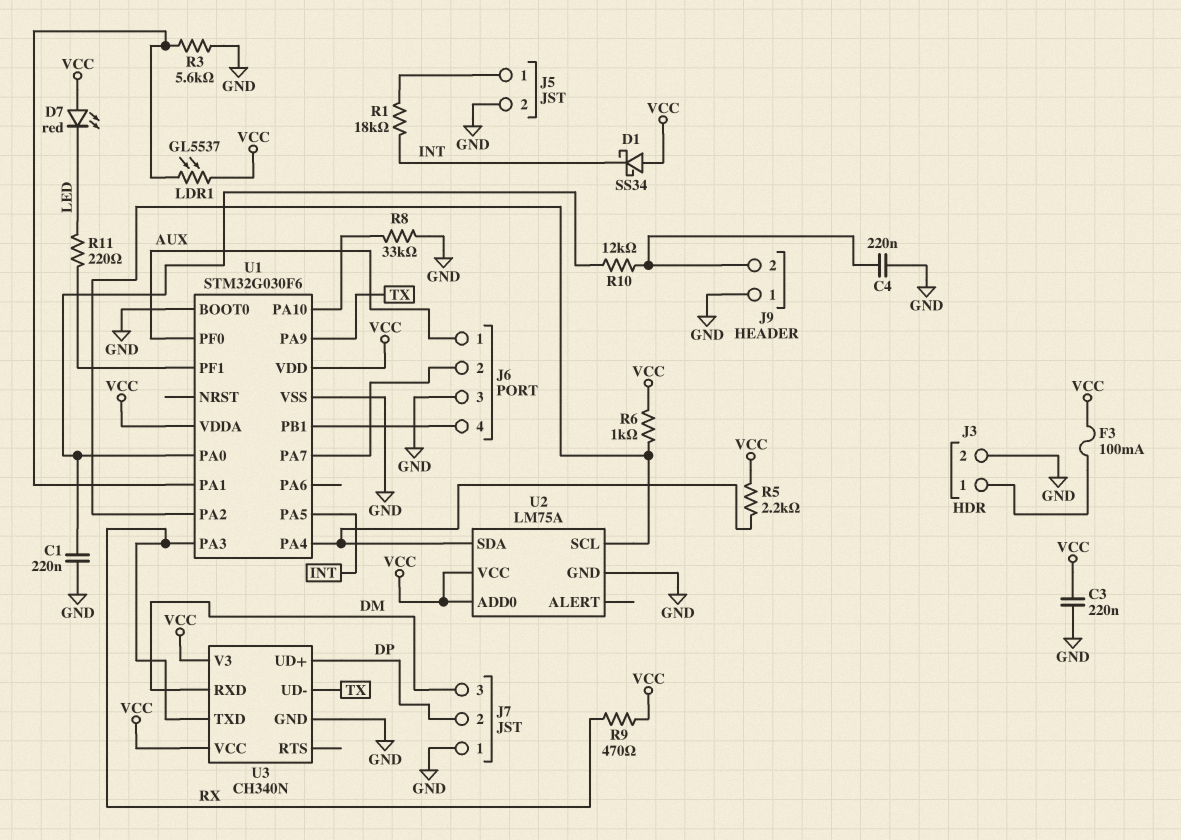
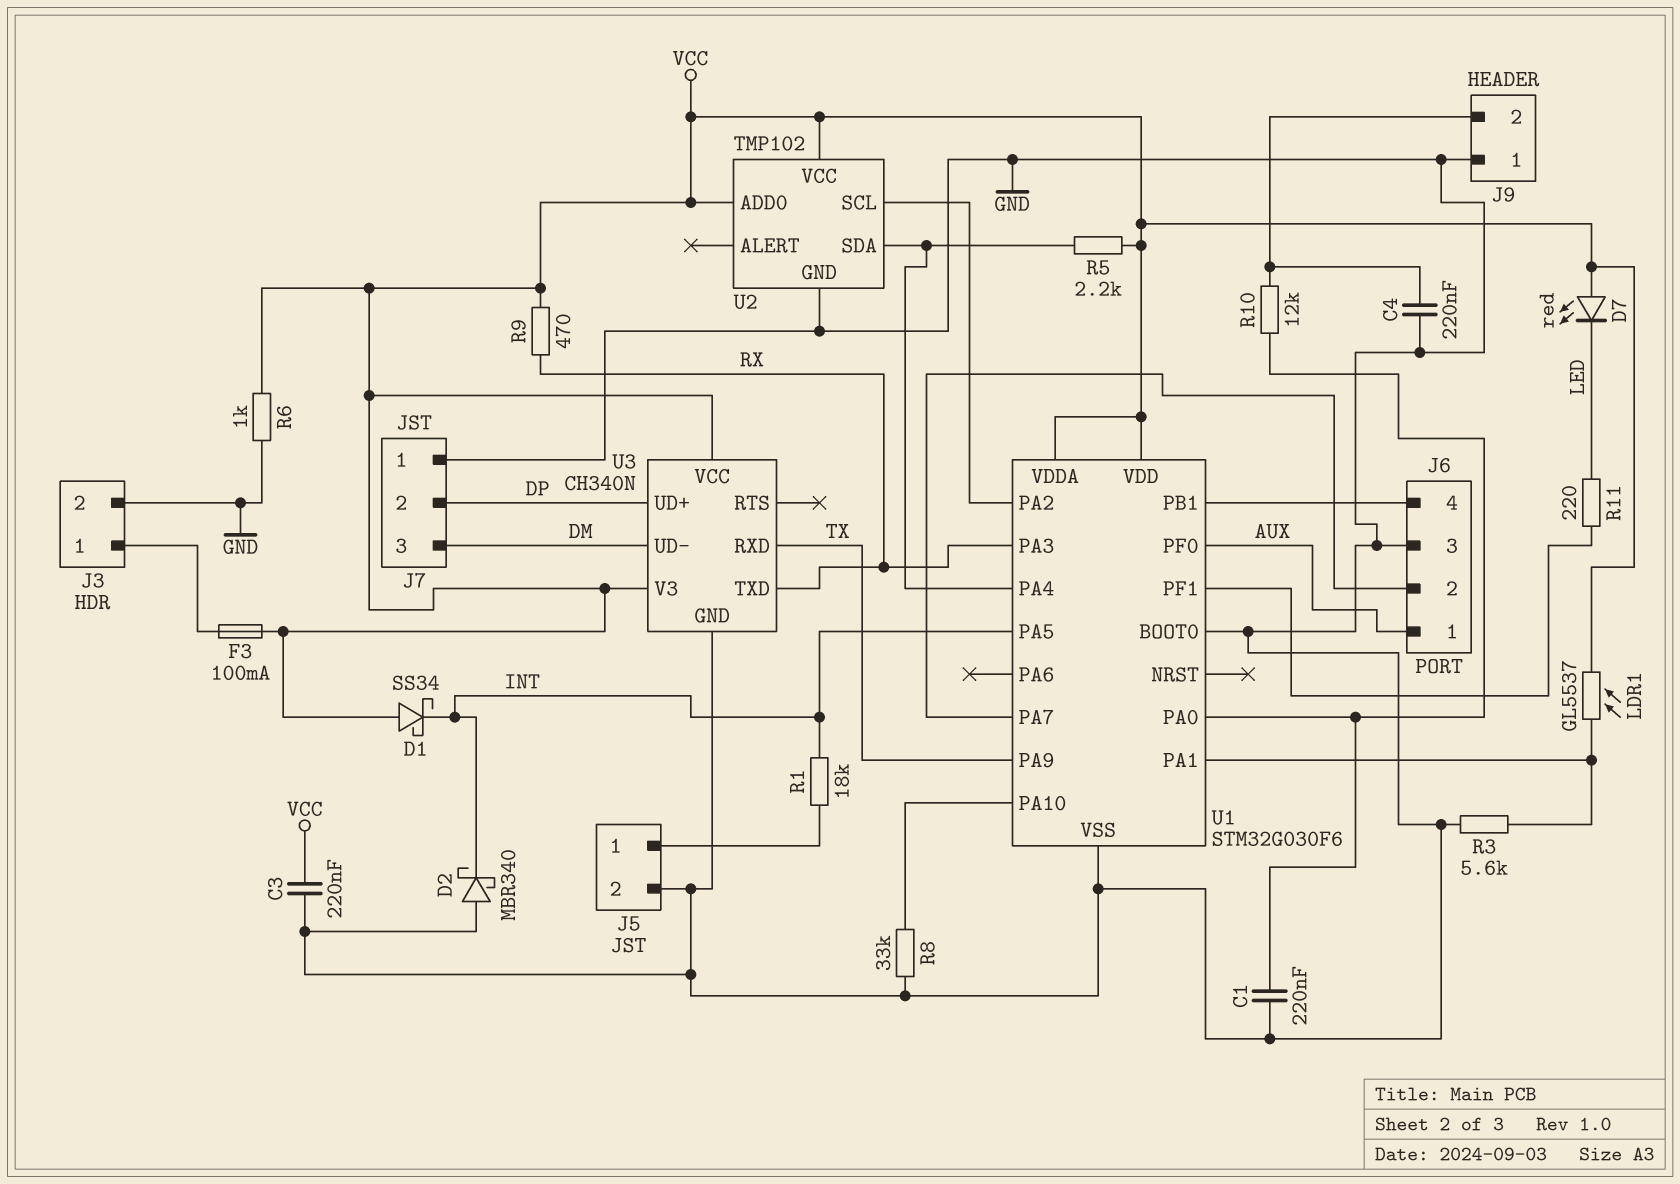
D2: none -> schottky MBR340 (A GND, K INT)
R6: 1k (U1/PA2, VCC) -> 1k (GND, VCC)
U2: LM75A -> TMP102
U3 pin RXD: DM -> TX
U3 pin UD-: TX -> DM

